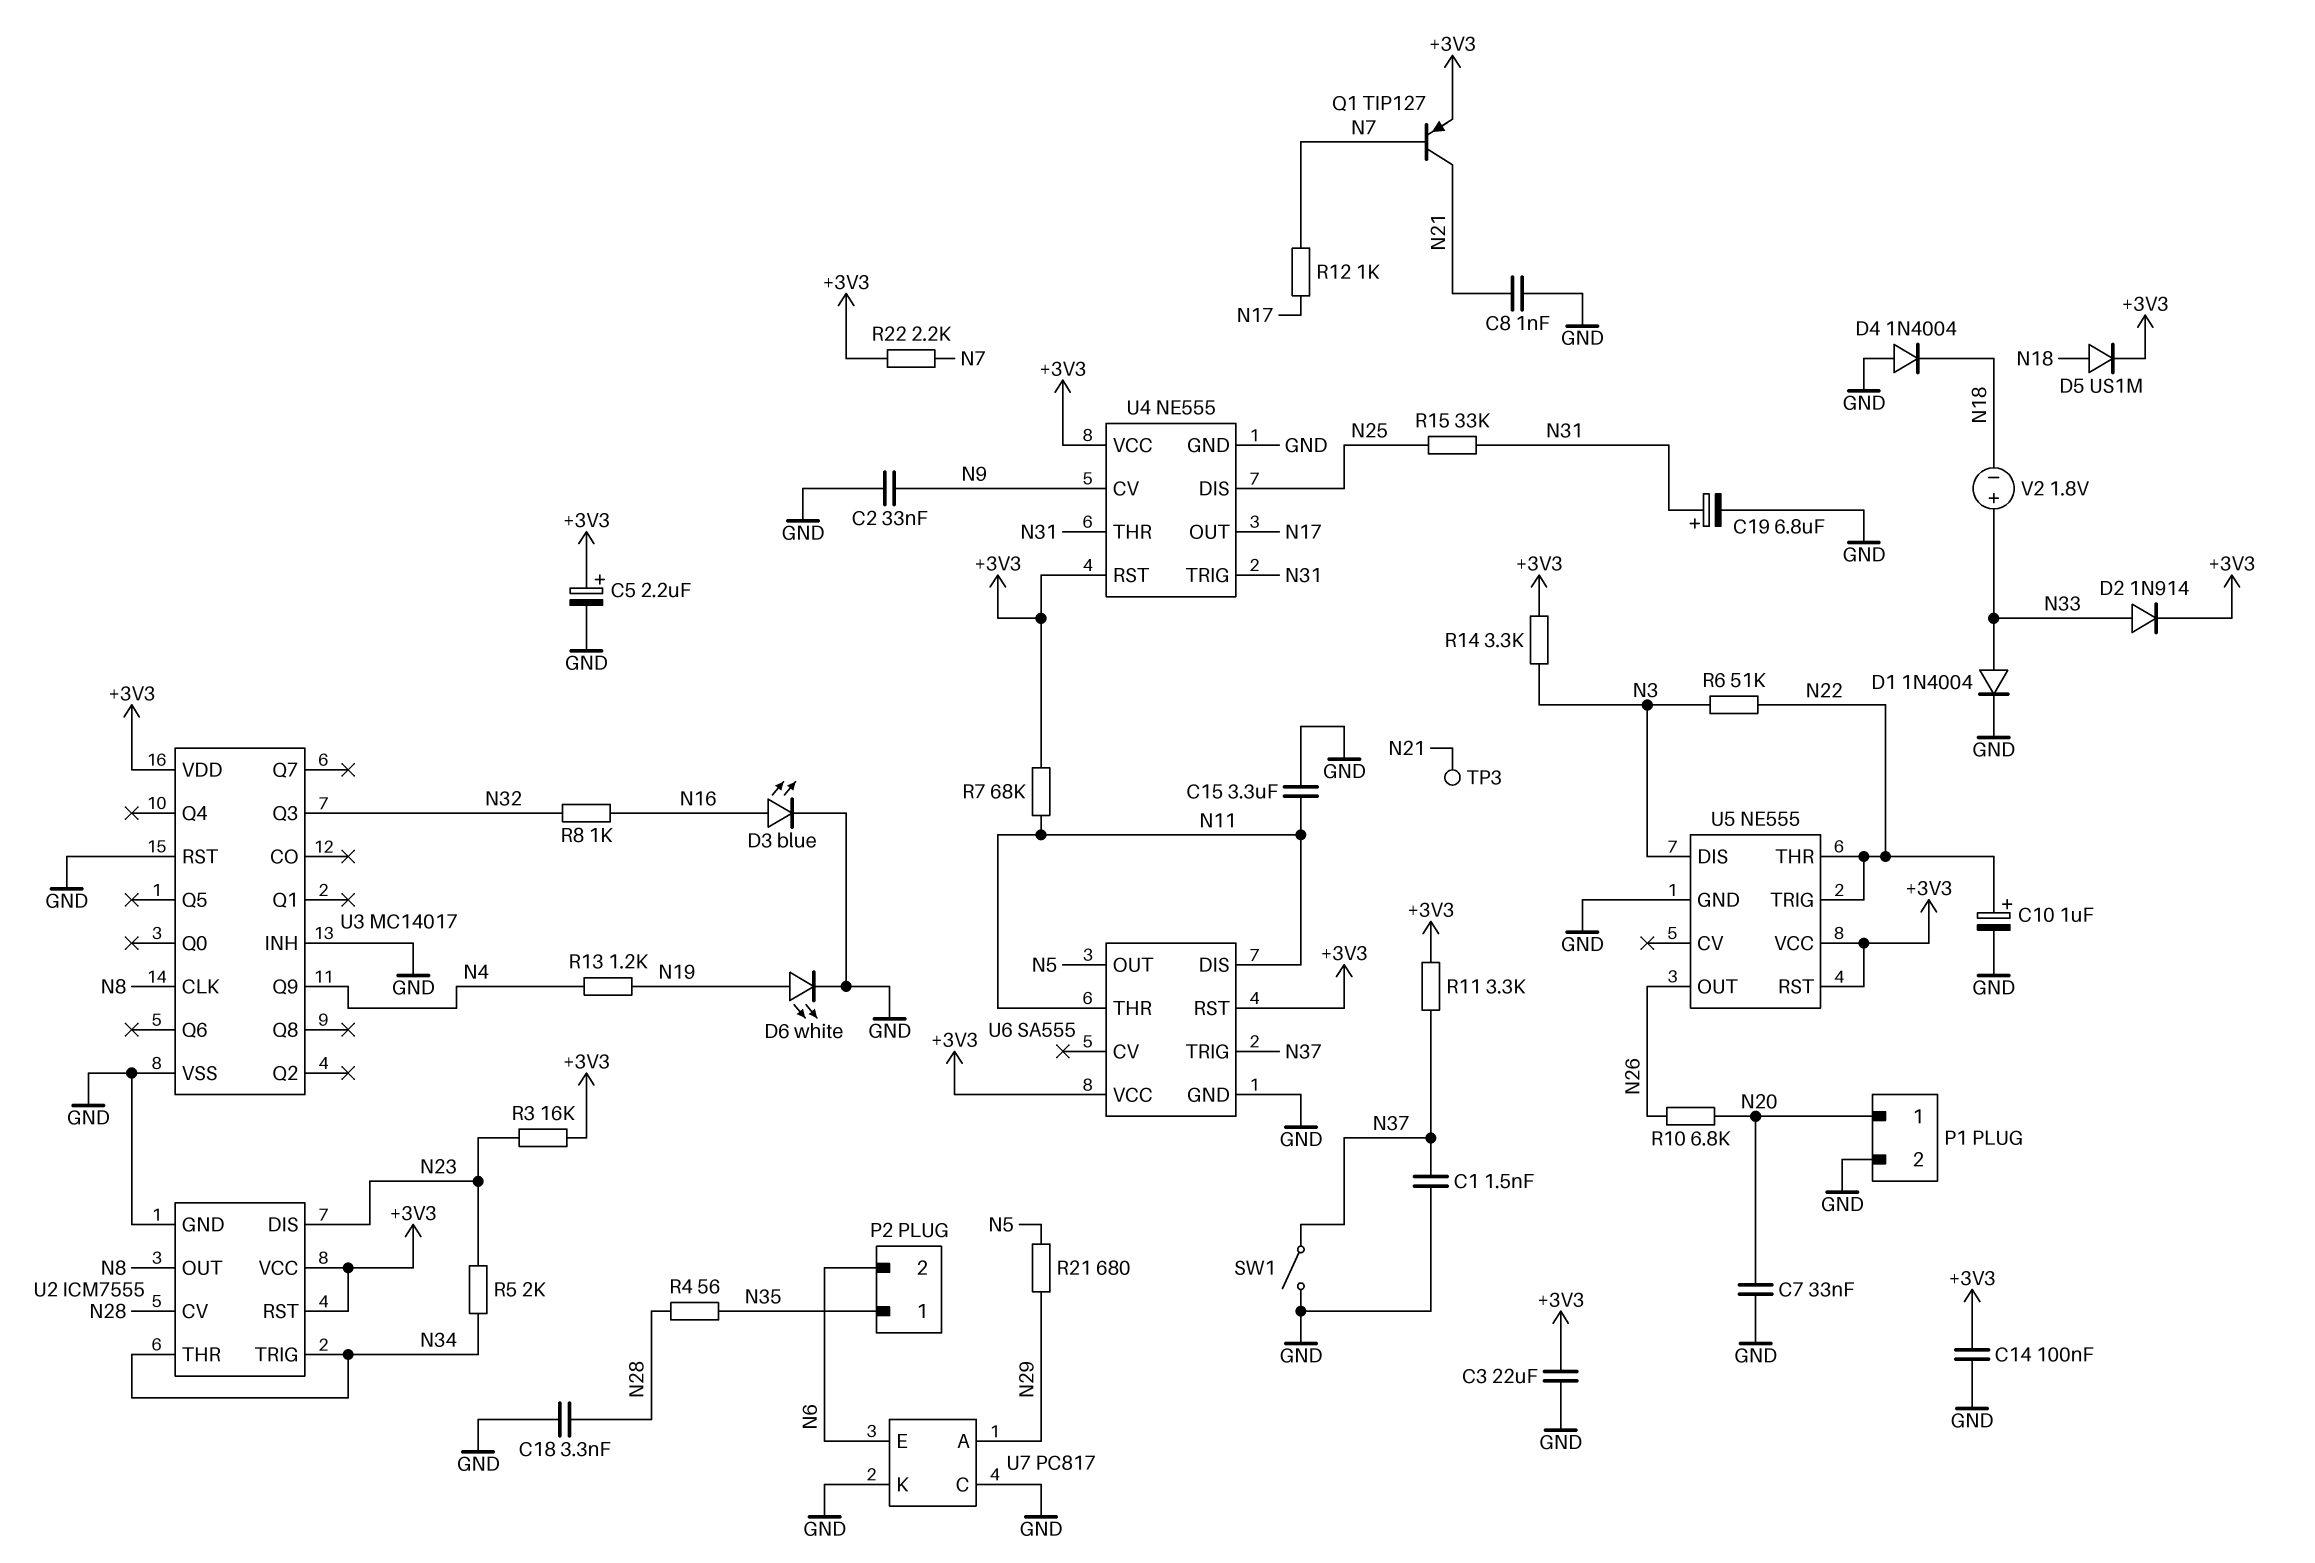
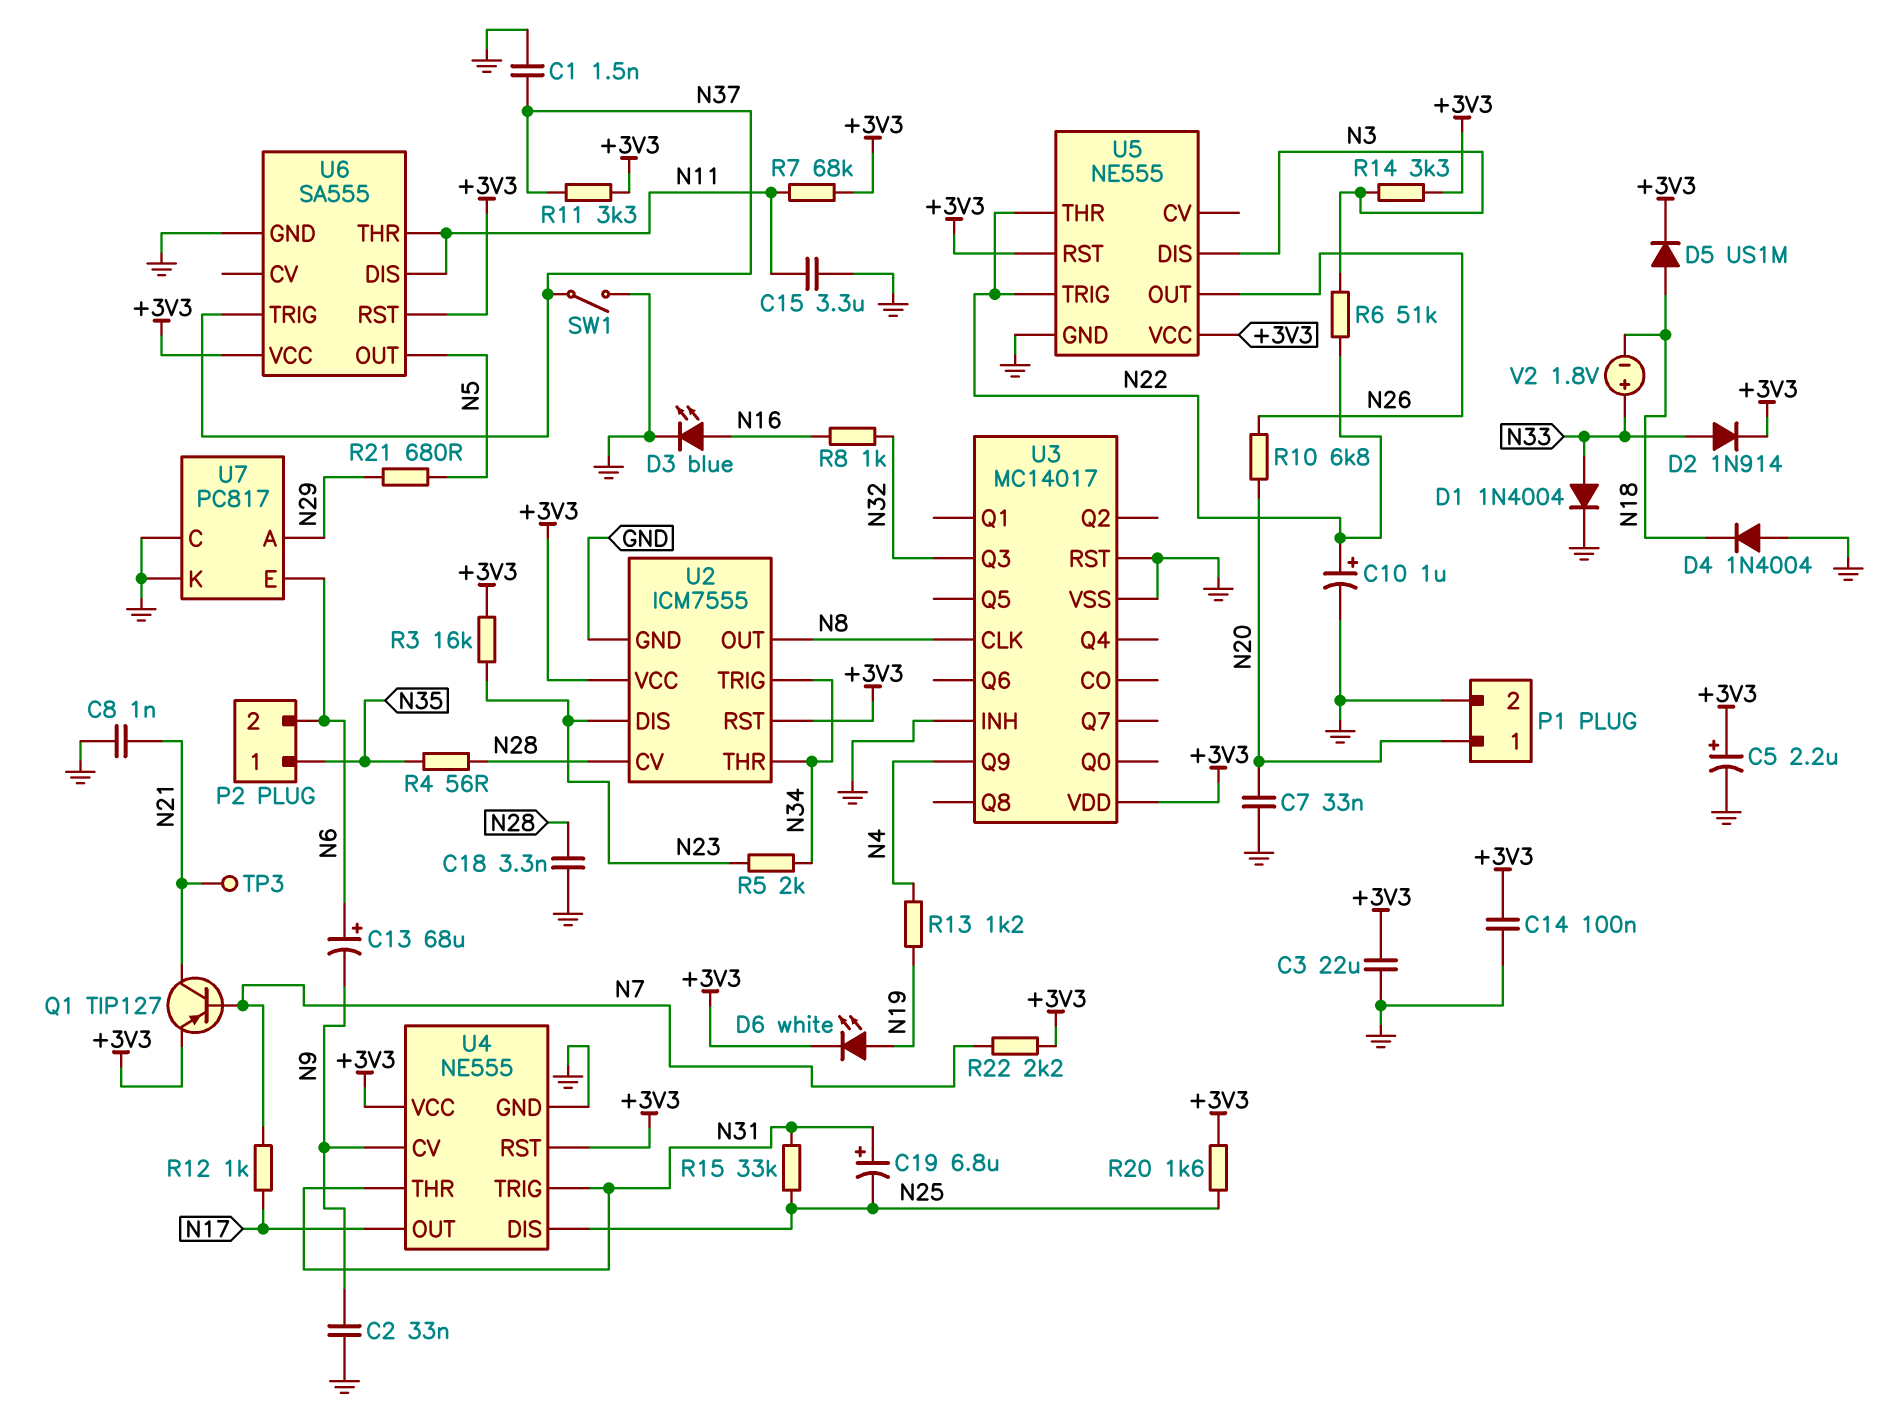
C13: none -> 68uF (plus N6, minus N9)
C19: 6.8uF (plus N31, minus GND) -> 6.8uF (plus N31, minus N25)
D6: LED white (A N19, K GND) -> LED white (A N19, K +3V3)
R20: none -> 1.6k (+3V3, N25)

